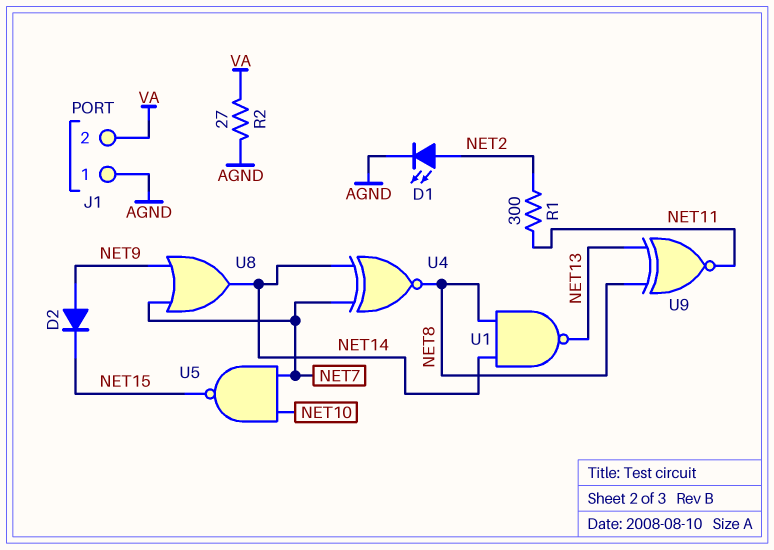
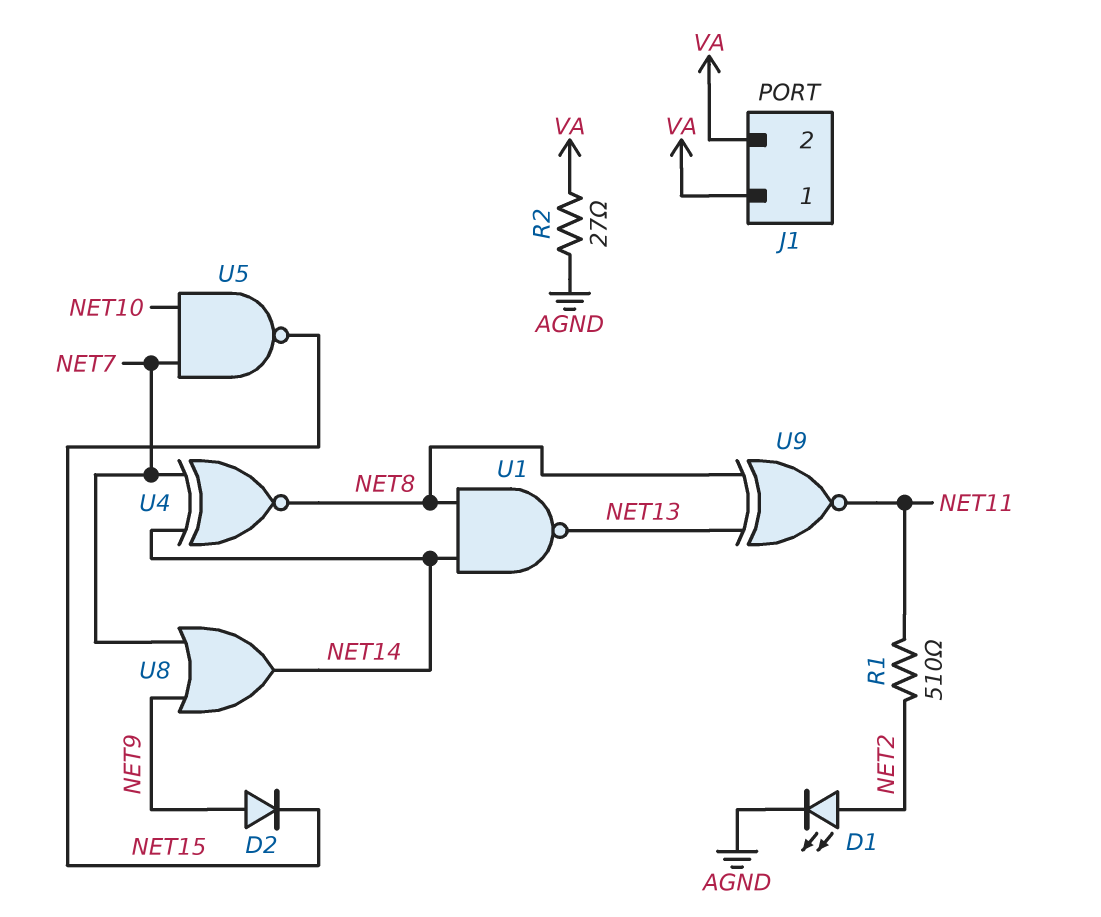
J1 pin 1: AGND -> VA
R1: 300 (NET2, NET11) -> 510 (NET2, NET11)

